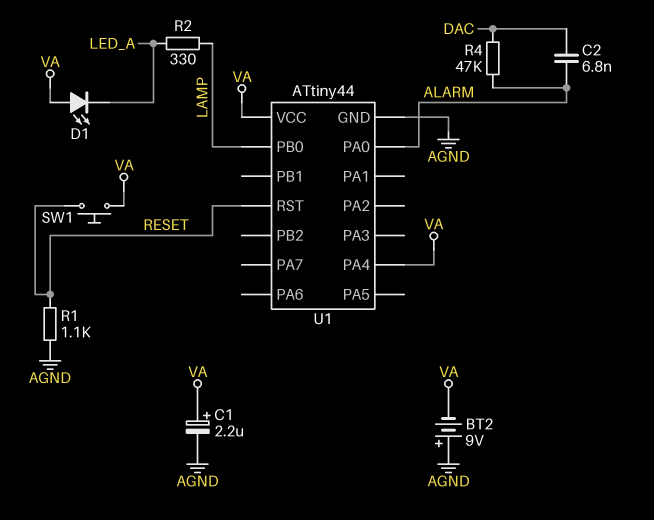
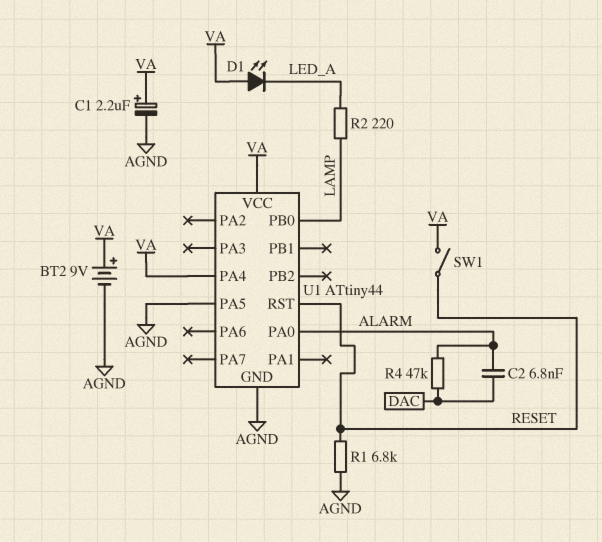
BT2: 9V (plus AGND, minus VA) -> 9V (plus VA, minus AGND)
R1: 1.1k (AGND, RESET) -> 6.8k (AGND, RESET)
R2: 330 (LAMP, LED_A) -> 220 (LAMP, LED_A)
SW1: button (RESET, VA) -> switch (RESET, VA)
U1 pin PA5: none -> AGND

